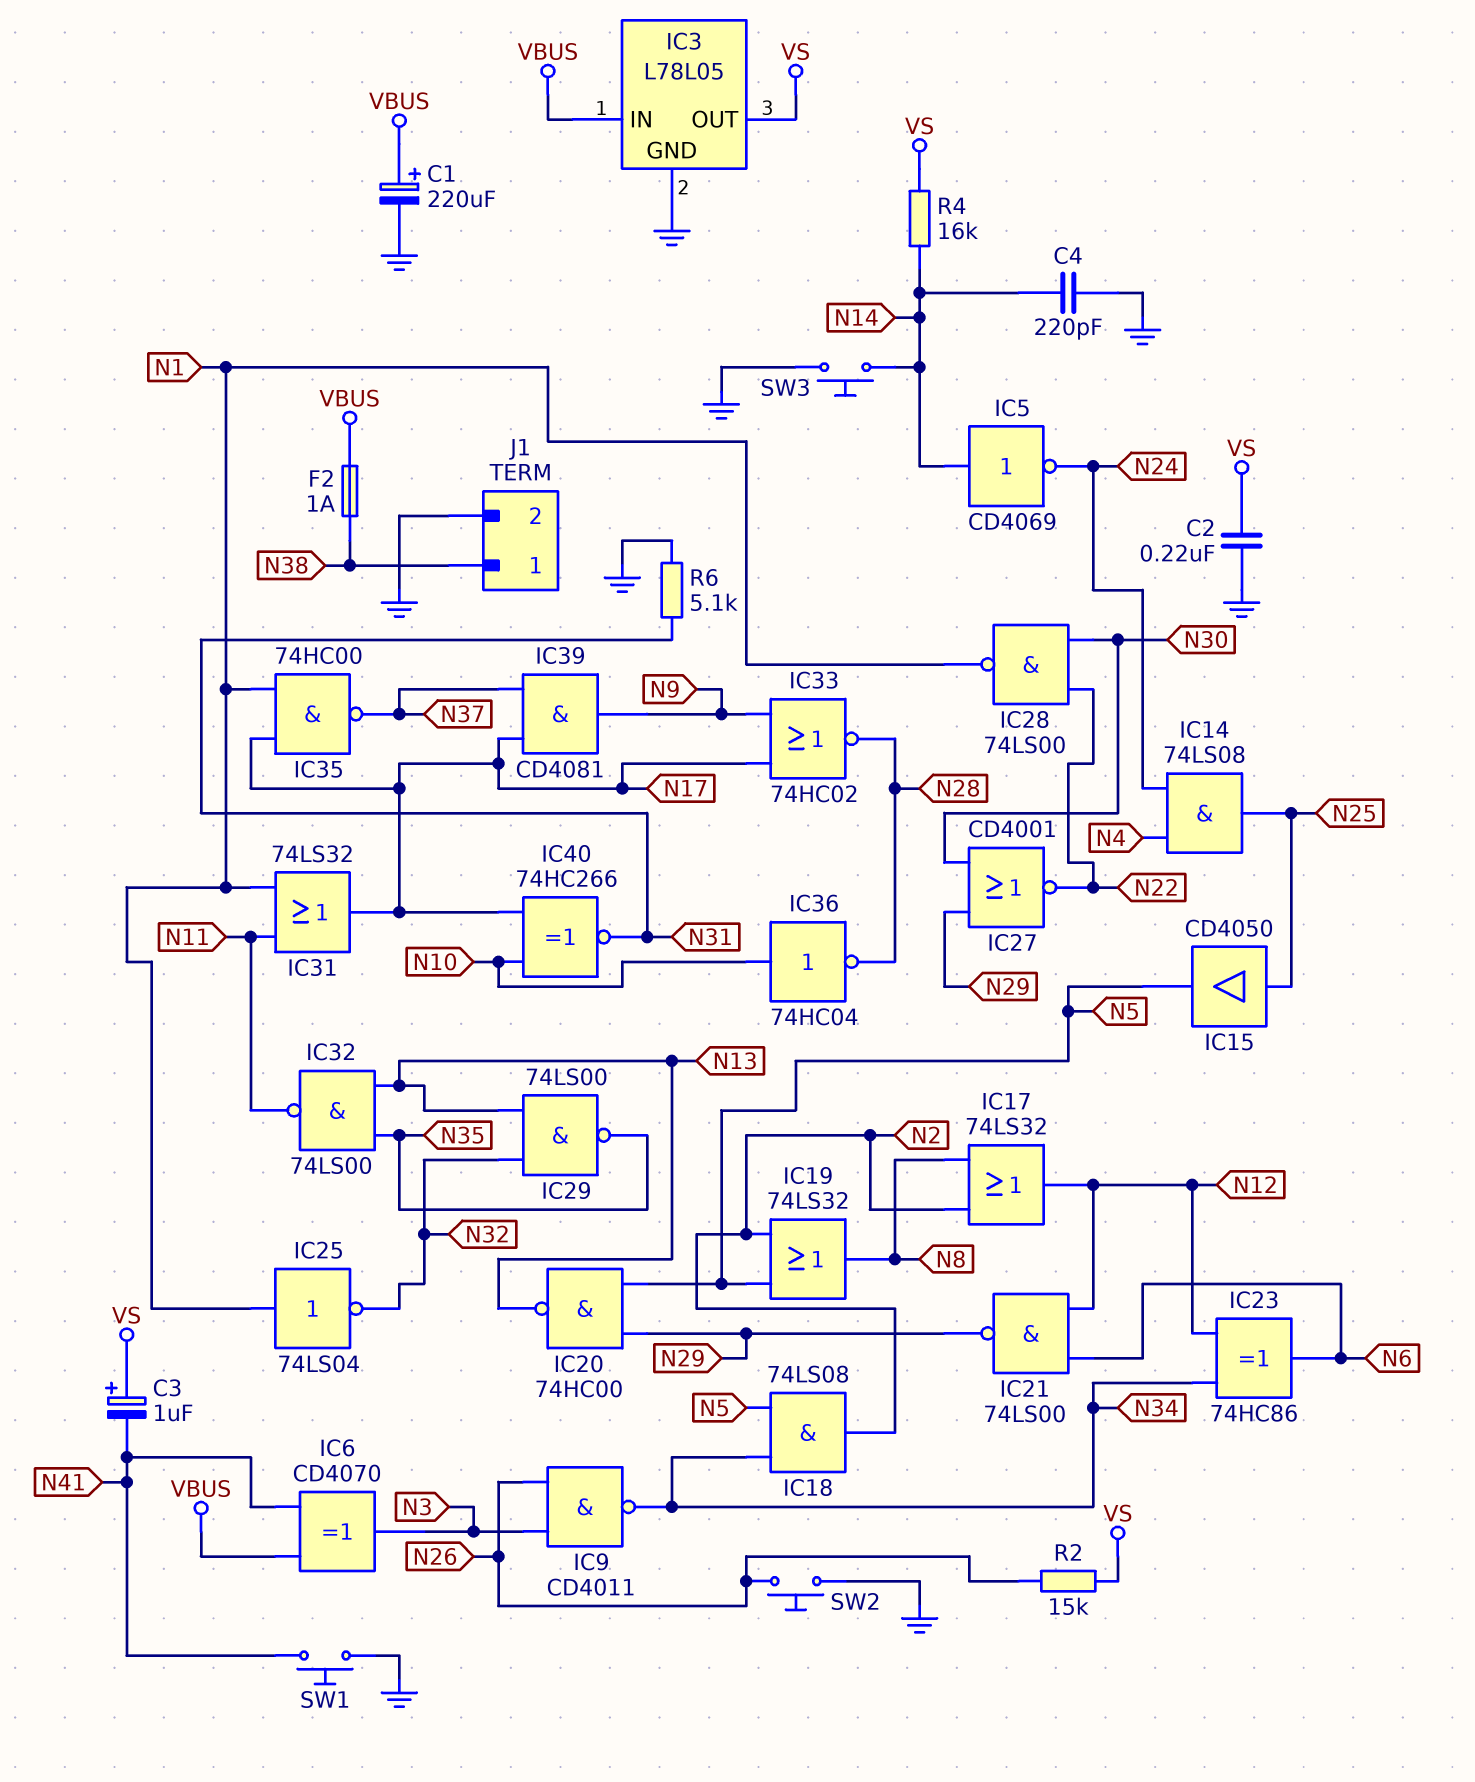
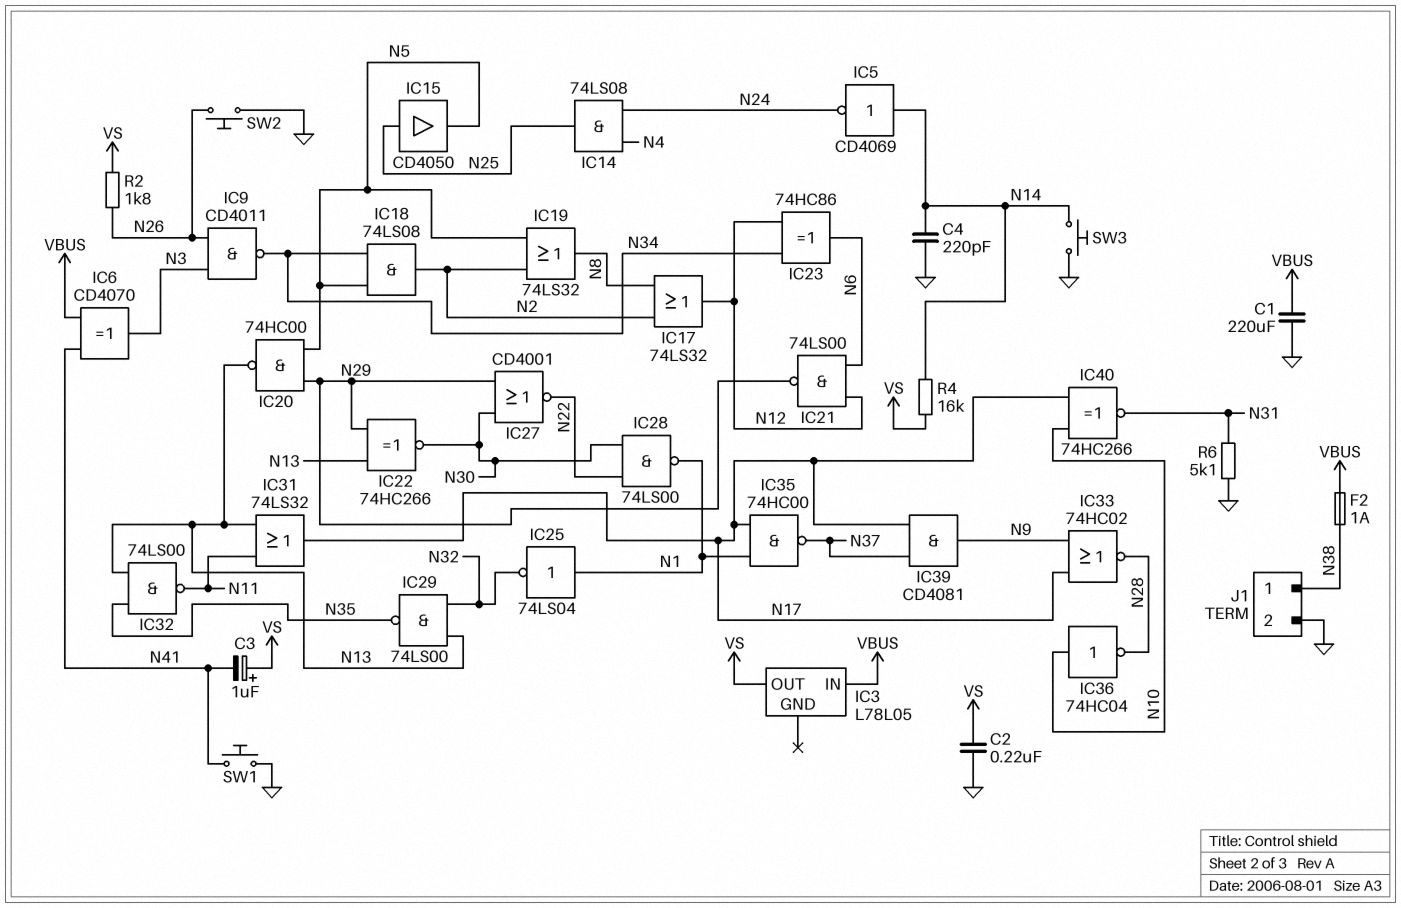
C1: 220uF (plus VBUS, minus GND) -> 220uF (GND, VBUS)
IC3 pin GND: GND -> none
IC22: none -> XNOR 74HC266 (in N13, in N29, out N30)
IC31: OR 74LS32 (in N1, in N11, out N17) -> OR 74LS32 (in N11, in N13, out N17)
R2: 15k (N26, VS) -> 1.8k (N26, VS)

